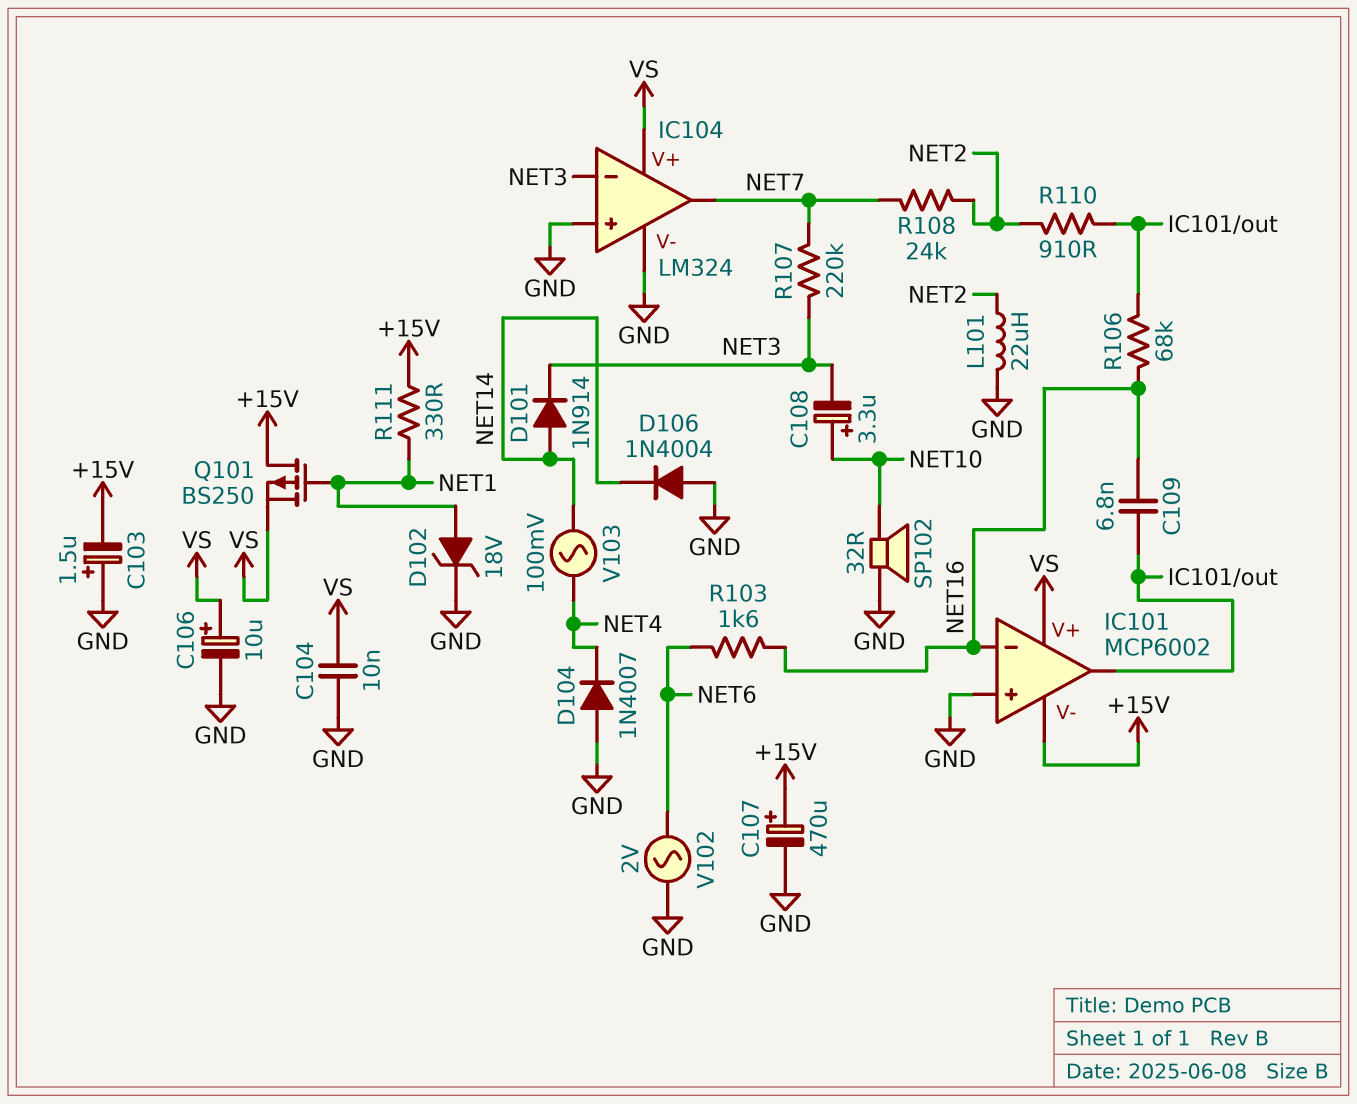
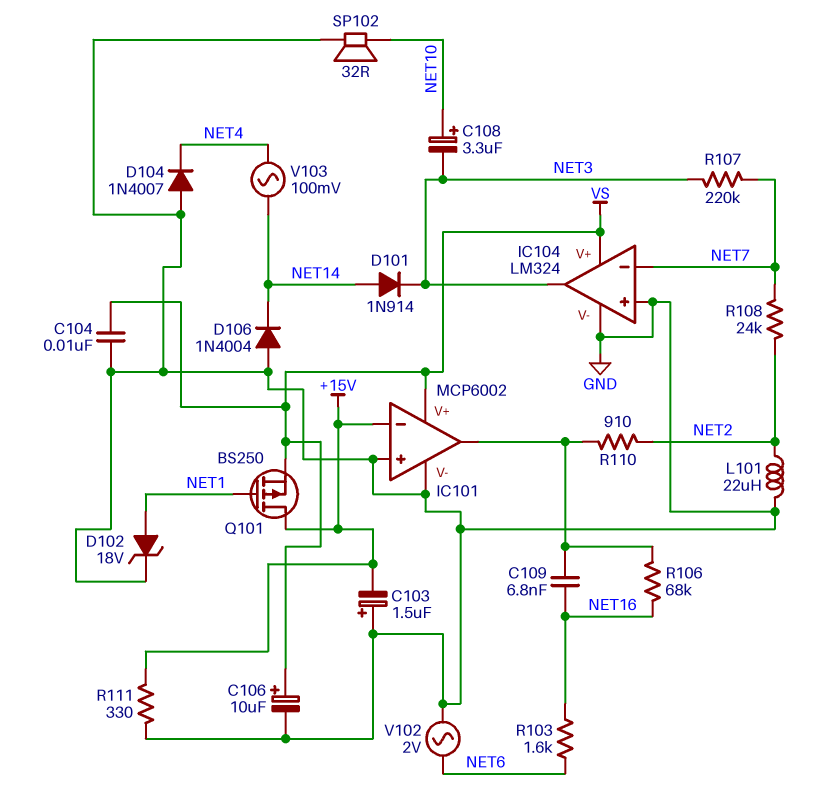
C107: 470uF (plus +15V, minus GND) -> none
IC101 pin V-: +15V -> GND
IC101 pin in-: NET16 -> +15V
IC104 pin in-: NET3 -> NET7
IC104 pin out: NET7 -> NET3
R111: 330 (+15V, NET1) -> 330 (+15V, GND)

